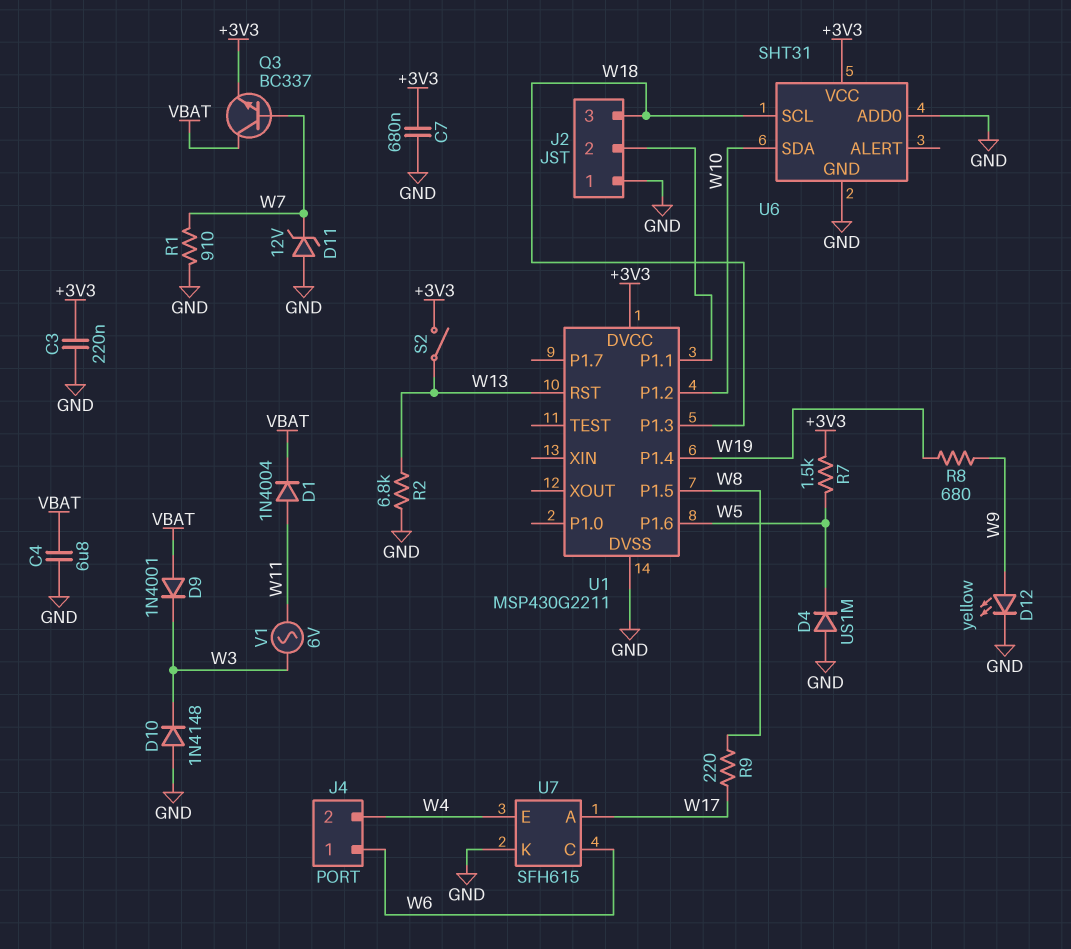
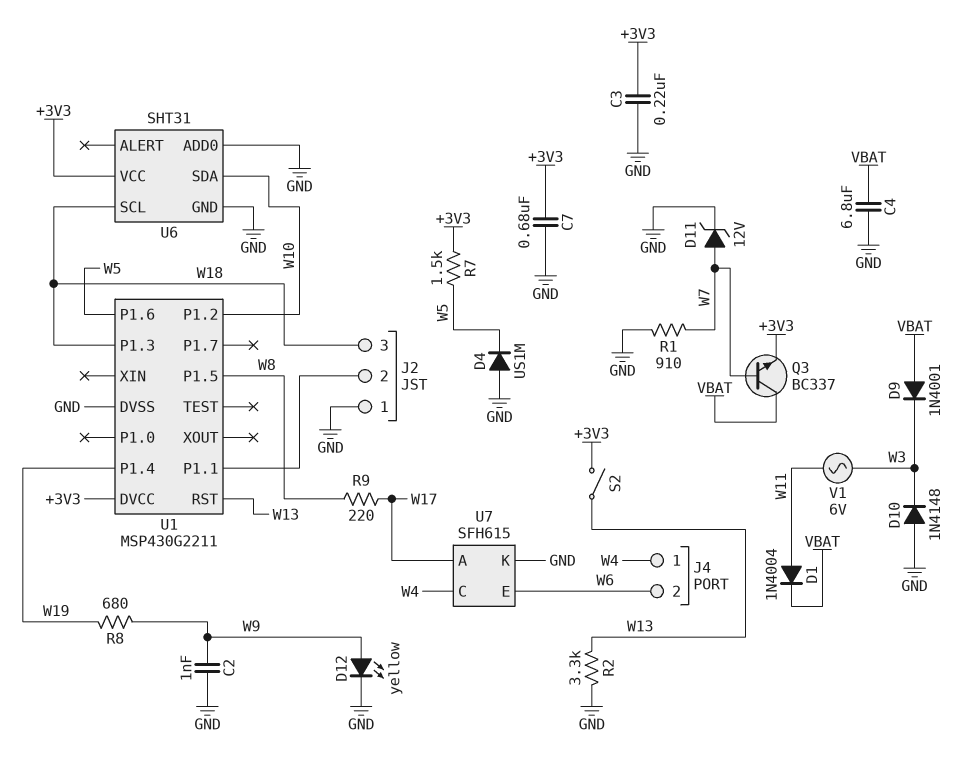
C2: none -> 1nF (GND, W9)
D11: zener 12V (A GND, K W7) -> zener 12V (A W7, K GND)
J4 pin 1: W6 -> W4
J4 pin 2: W4 -> W6
R2: 6.8k (GND, W13) -> 3.3k (GND, W13)
U7 pin C: W6 -> W4
U7 pin E: W4 -> W6

